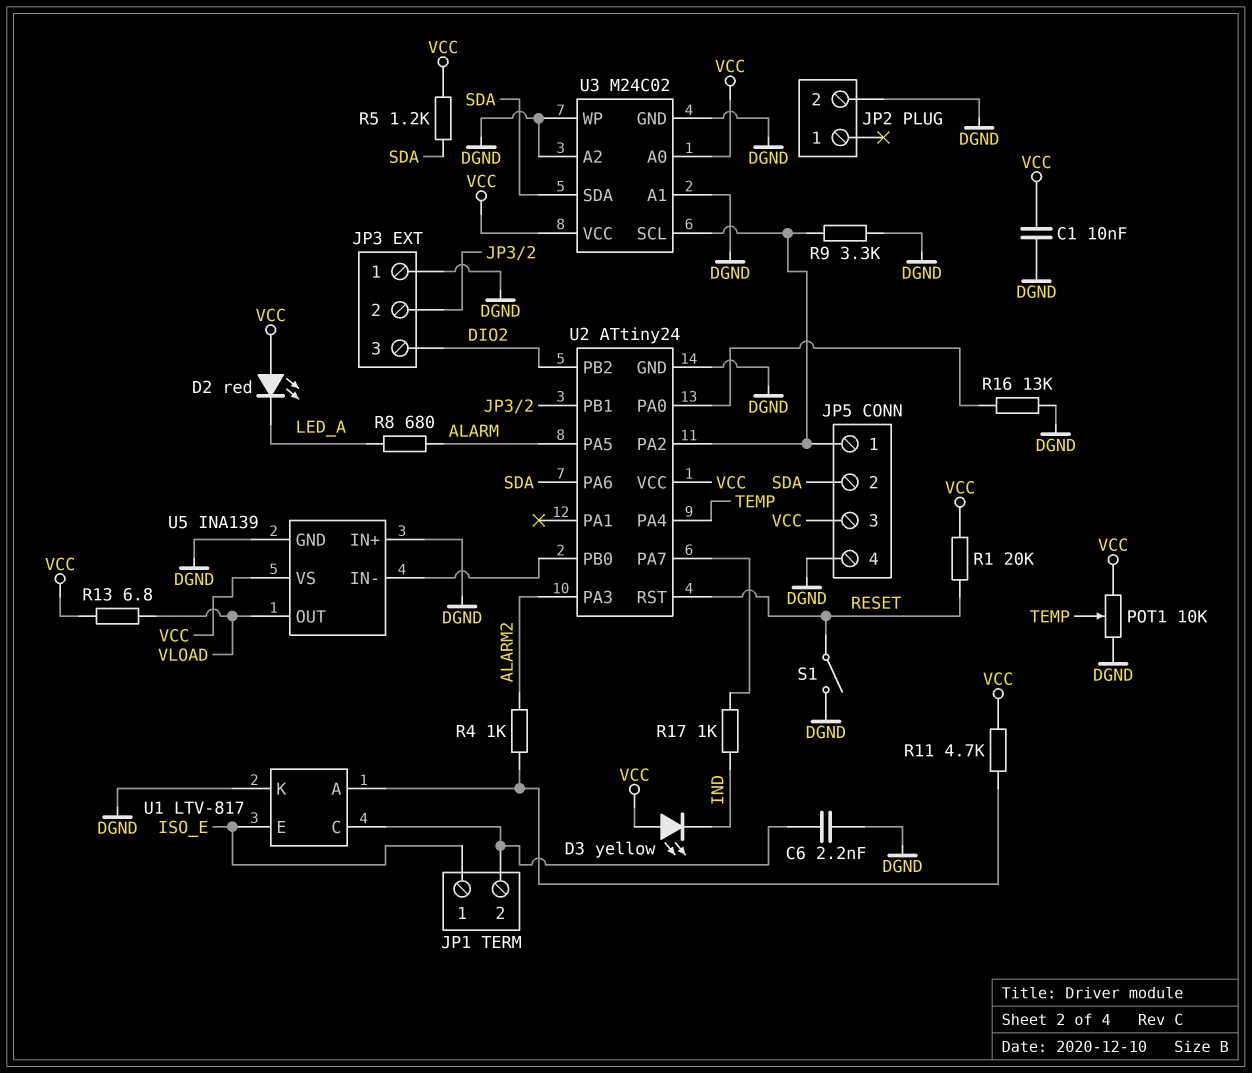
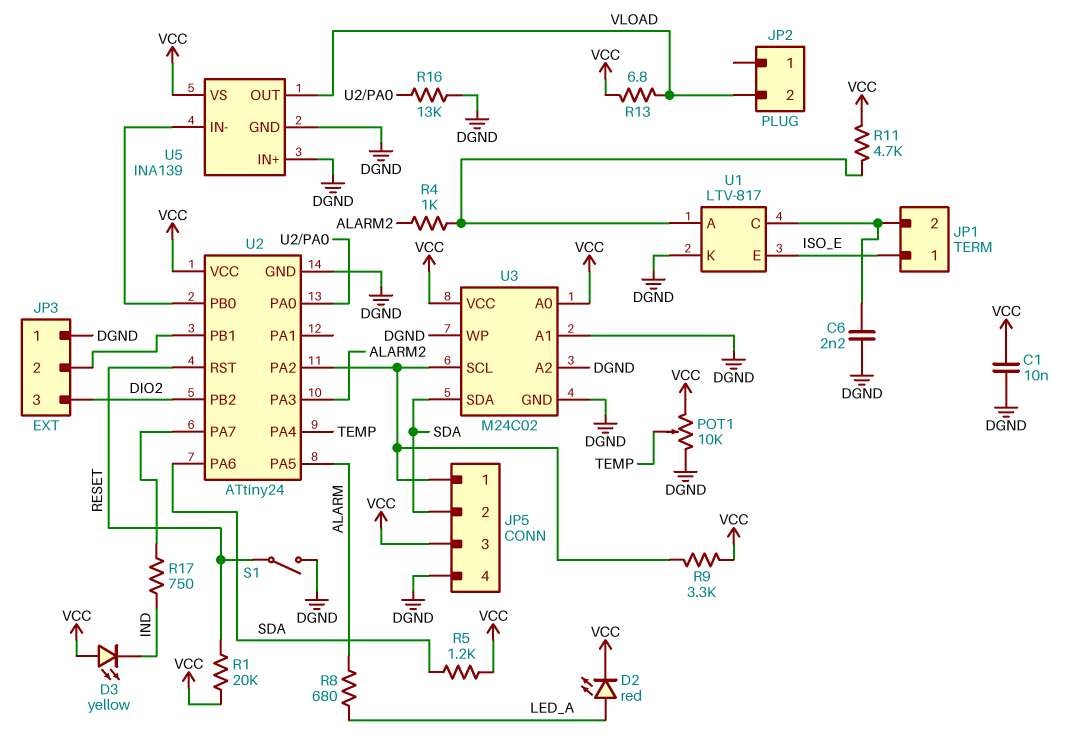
D2: LED red (A VCC, K LED_A) -> LED red (A LED_A, K VCC)
JP2 pin 2: DGND -> VLOAD
R9: 3.3k (DGND, JP5/1) -> 3.3k (JP5/1, VCC)
R17: 1k (IND, U2/PA7) -> 750 (IND, U2/PA7)

